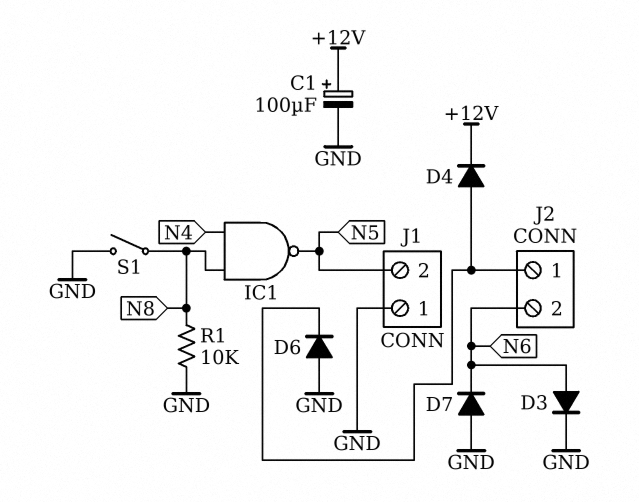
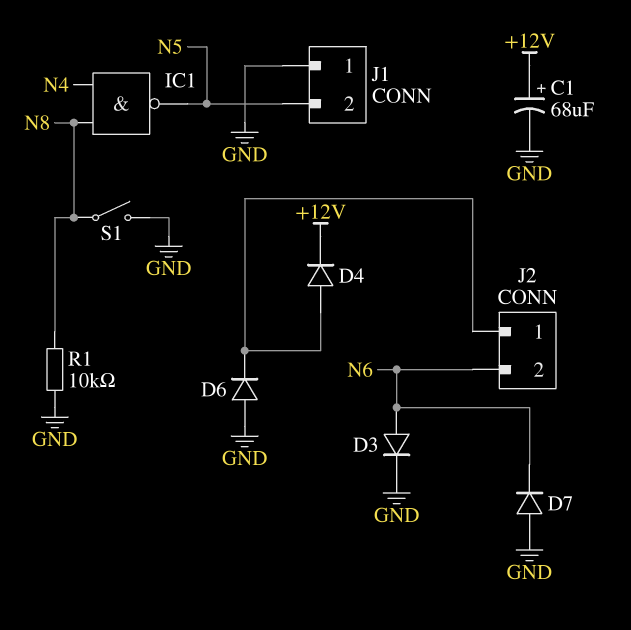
C1: 100uF (plus +12V, minus GND) -> 68uF (plus +12V, minus GND)

